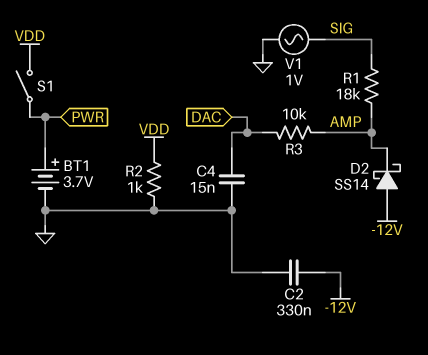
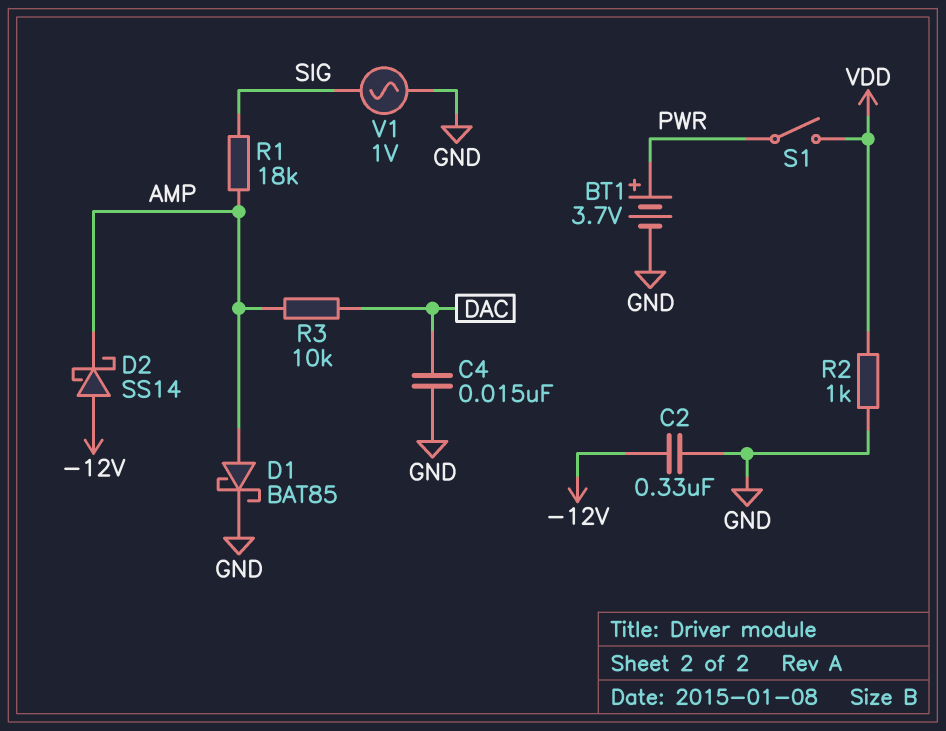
D1: none -> schottky BAT85 (A AMP, K GND)

